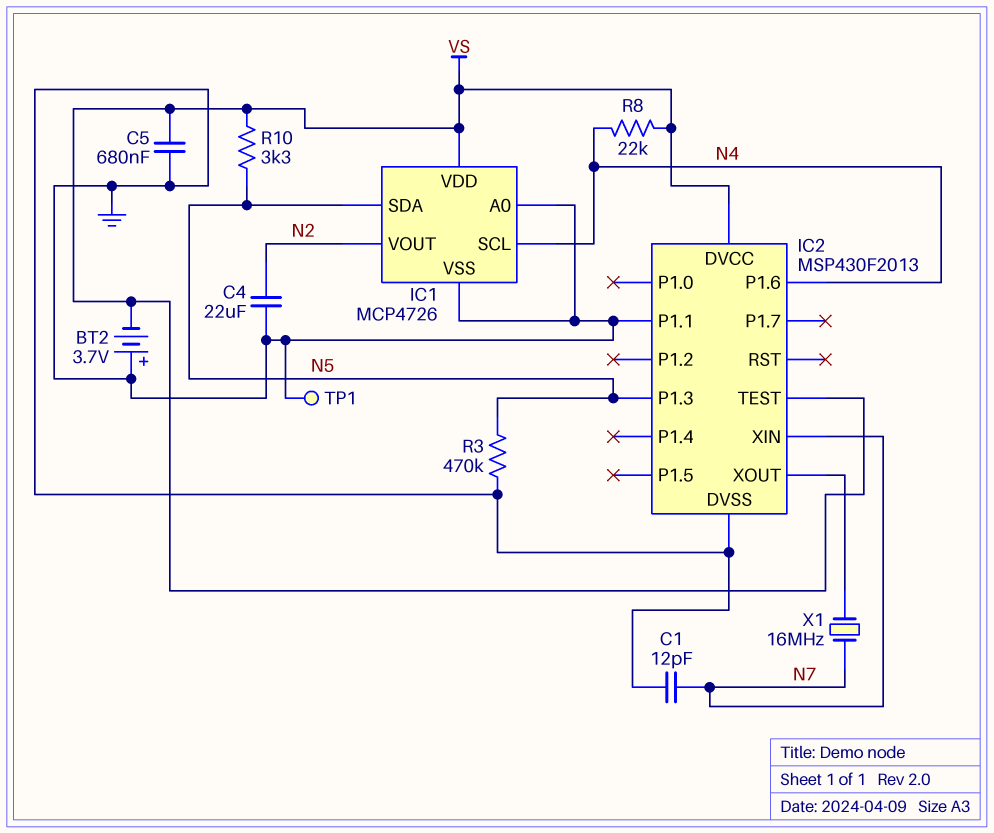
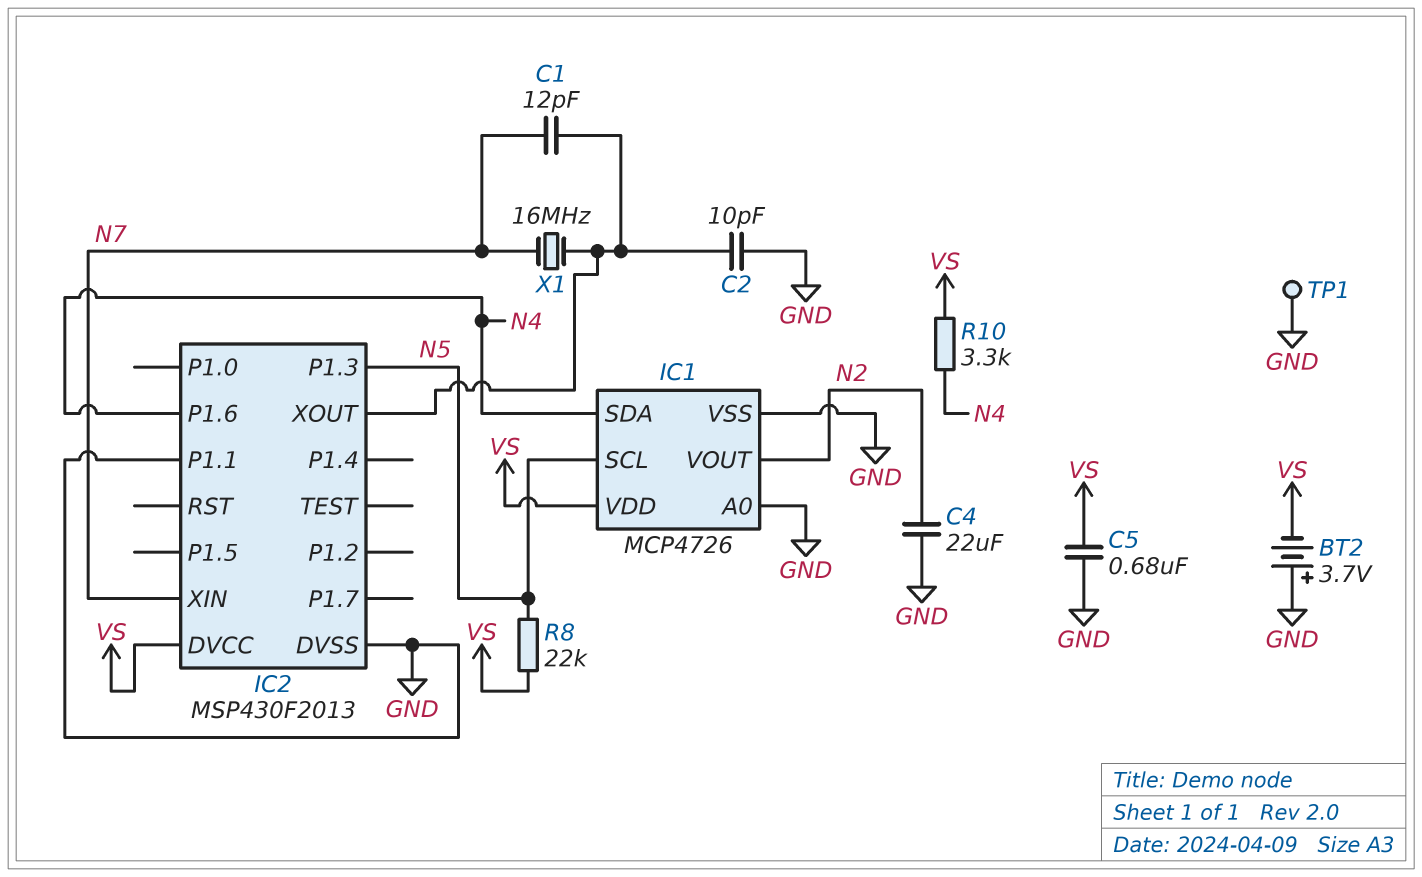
C1: 12pF (GND, N7) -> 12pF (IC2/XOUT, N7)
C2: none -> 10pF (GND, IC2/XOUT)
IC1 pin SCL: N4 -> N5
IC1 pin SDA: N5 -> N4
IC2 pin TEST: VS -> none
R3: 470k (GND, N5) -> none
R8: 22k (N4, VS) -> 22k (N5, VS)
R10: 3.3k (N5, VS) -> 3.3k (N4, VS)

